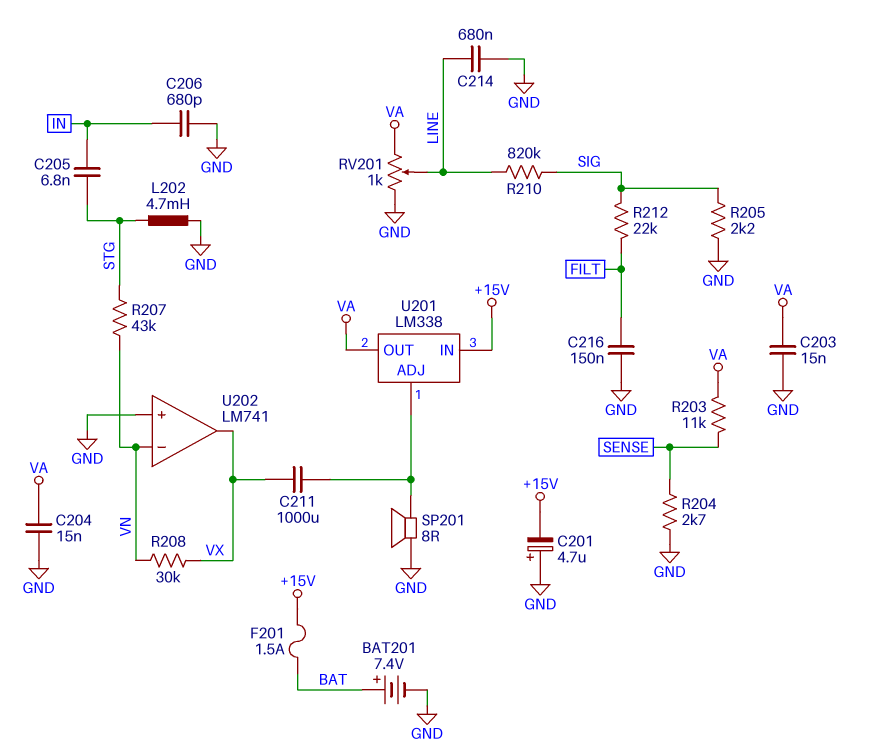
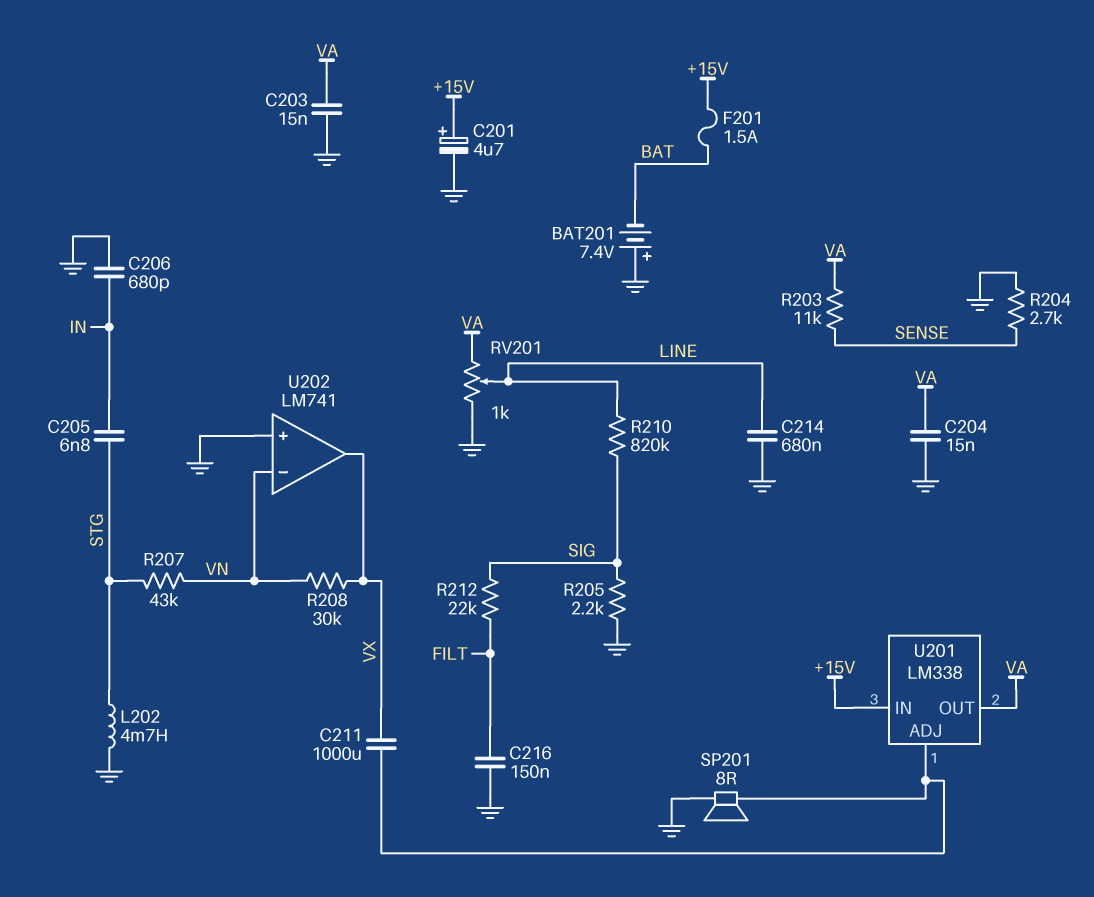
BAT201: 7.4V (plus BAT, minus GND) -> 7.4V (plus GND, minus BAT)
C201: 4.7uF (plus GND, minus +15V) -> 4.7uF (plus +15V, minus GND)

